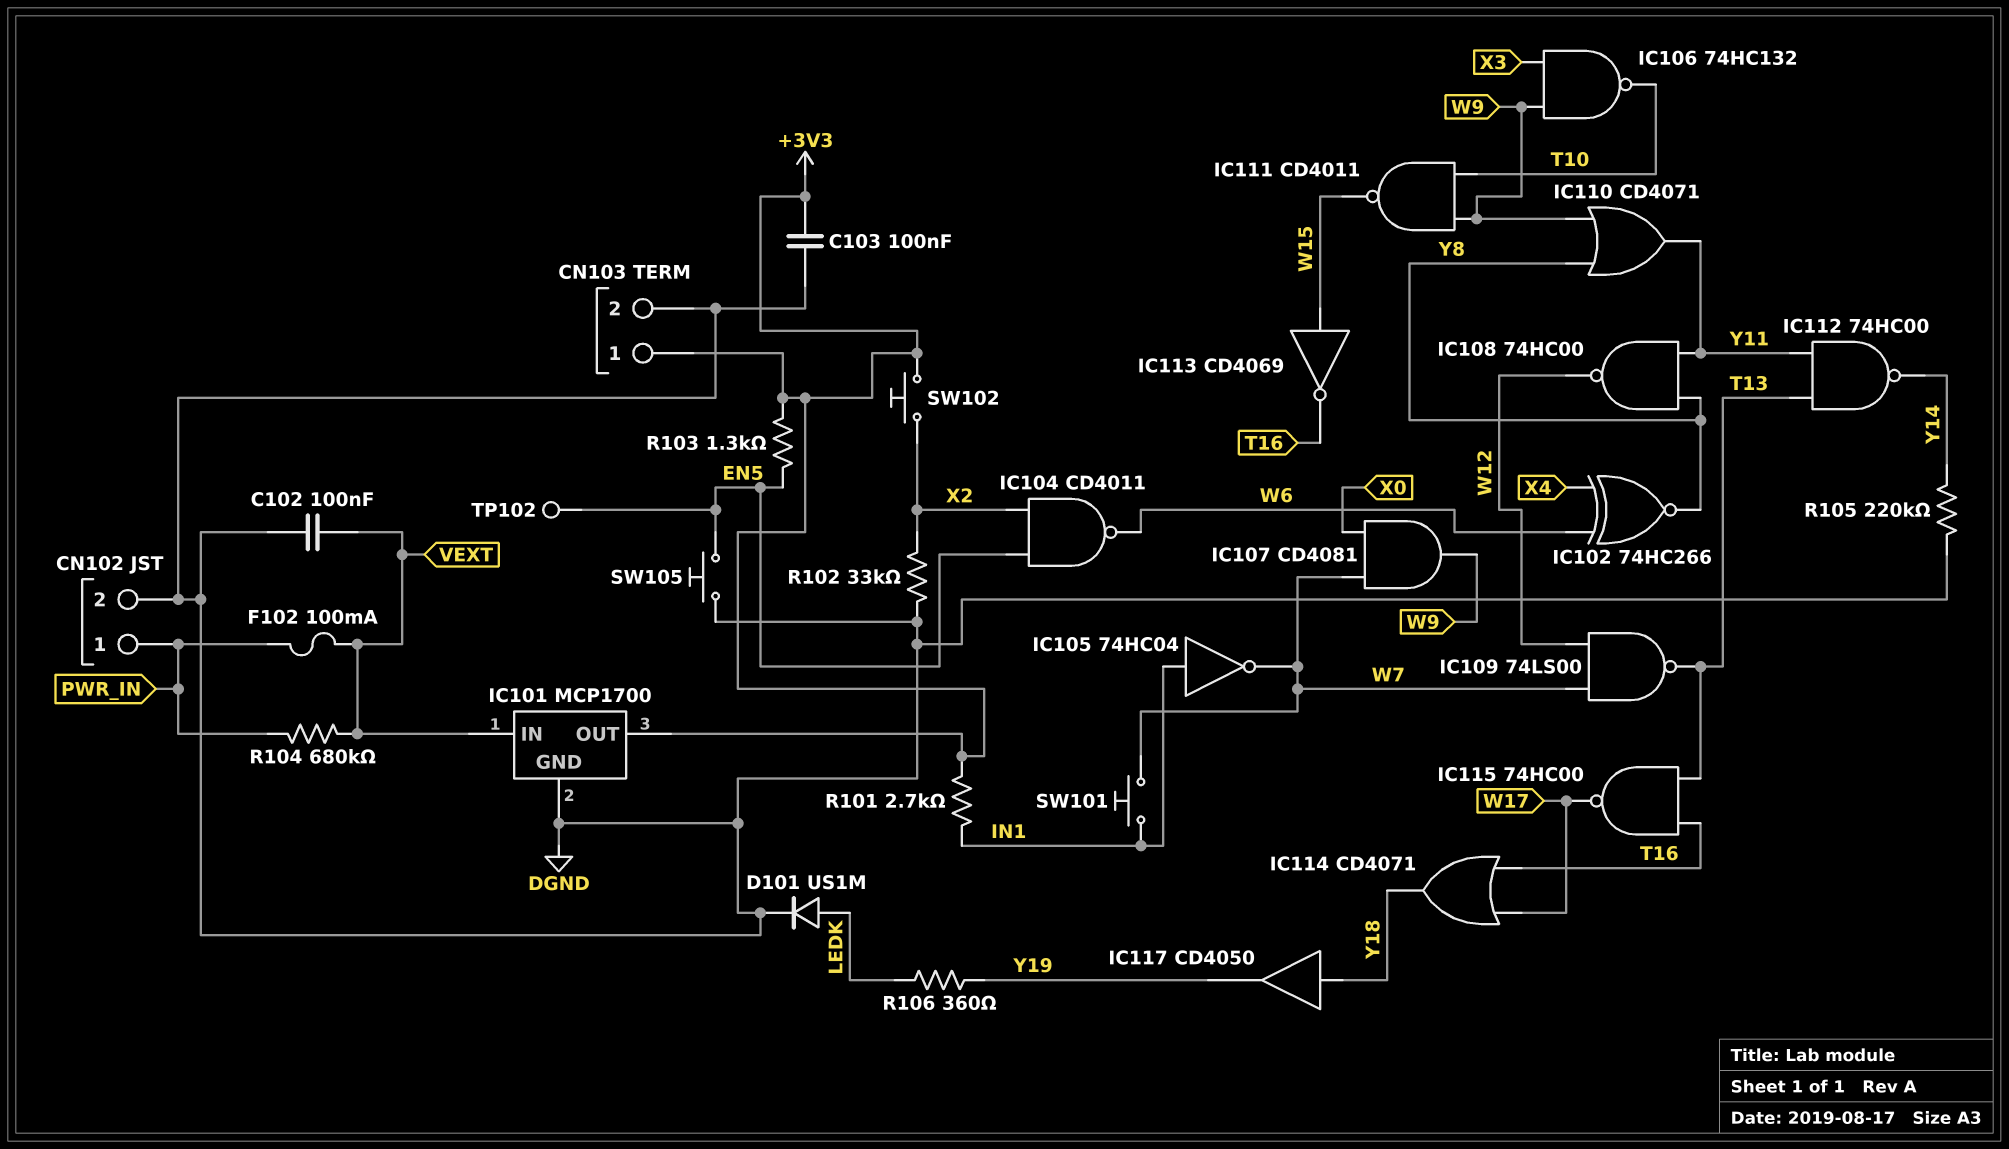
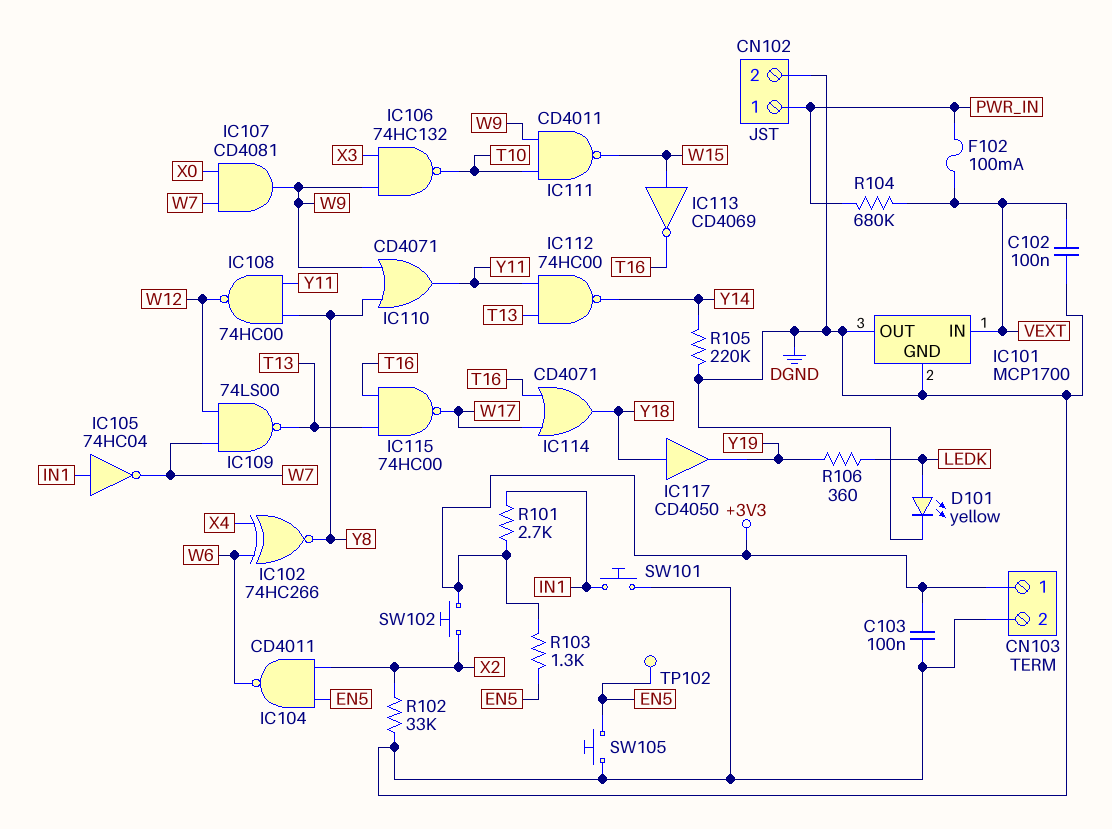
D101: diode US1M (A LEDK, K DGND) -> LED yellow (A LEDK, K DGND)
IC101 pin OUT: +3V3 -> DGND
SW101: button (IN1, W7) -> button (DGND, IN1)

